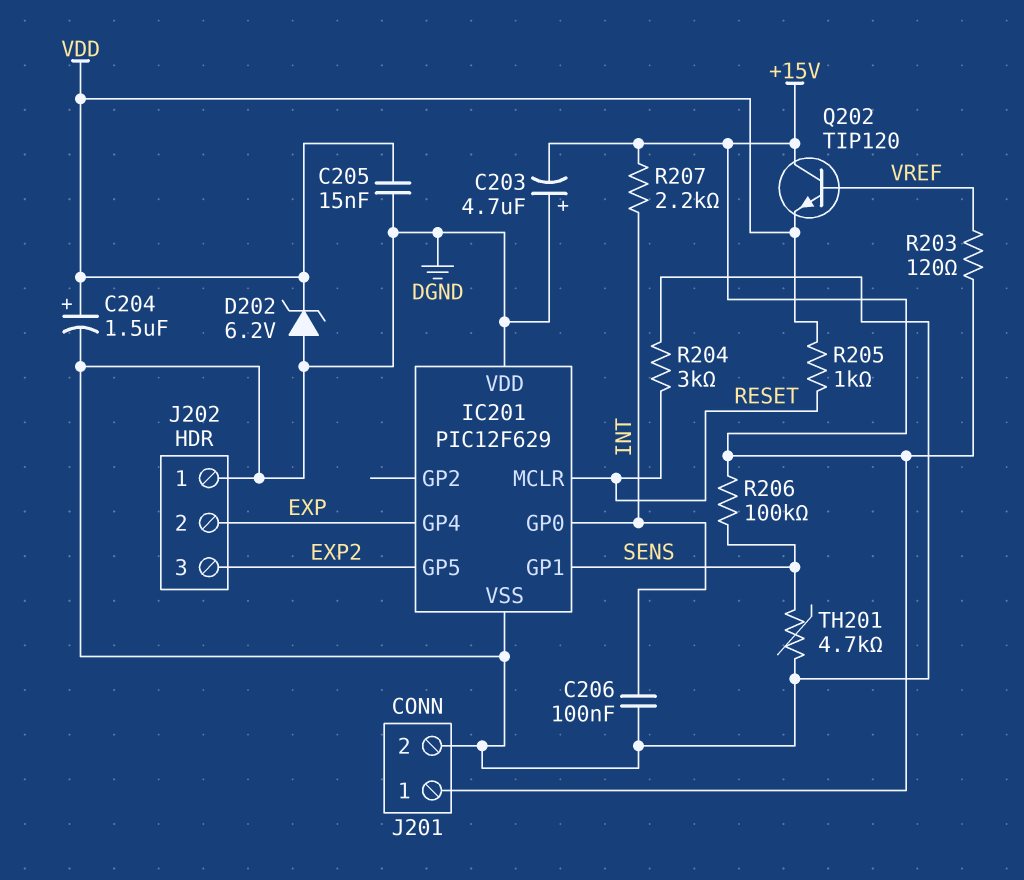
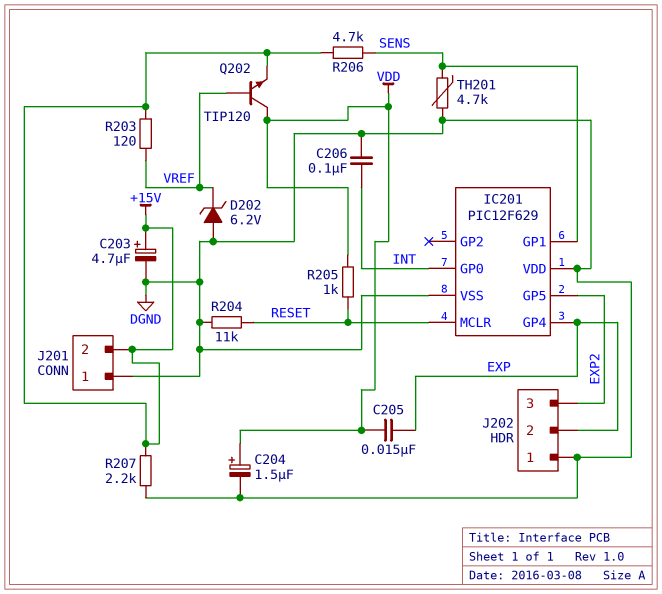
C203: 4.7uF (plus DGND, minus +15V) -> 4.7uF (plus +15V, minus DGND)
C205: 15nF (DGND, VDD) -> 15nF (EXP, VDD)
D202: zener 6.2V (A DGND, K VDD) -> zener 6.2V (A DGND, K VREF)
J201 pin 1: +15V -> DGND
J201 pin 2: DGND -> +15V
Q202: NPN TIP120 (B VREF, C +15V, E VDD) -> NPN TIP120 (B VREF, C VDD, E +15V)
R204: 3k (DGND, RESET) -> 11k (DGND, RESET)
R206: 100k (+15V, SENS) -> 4.7k (+15V, SENS)
R207: 2.2k (+15V, INT) -> 2.2k (+15V, DGND)

